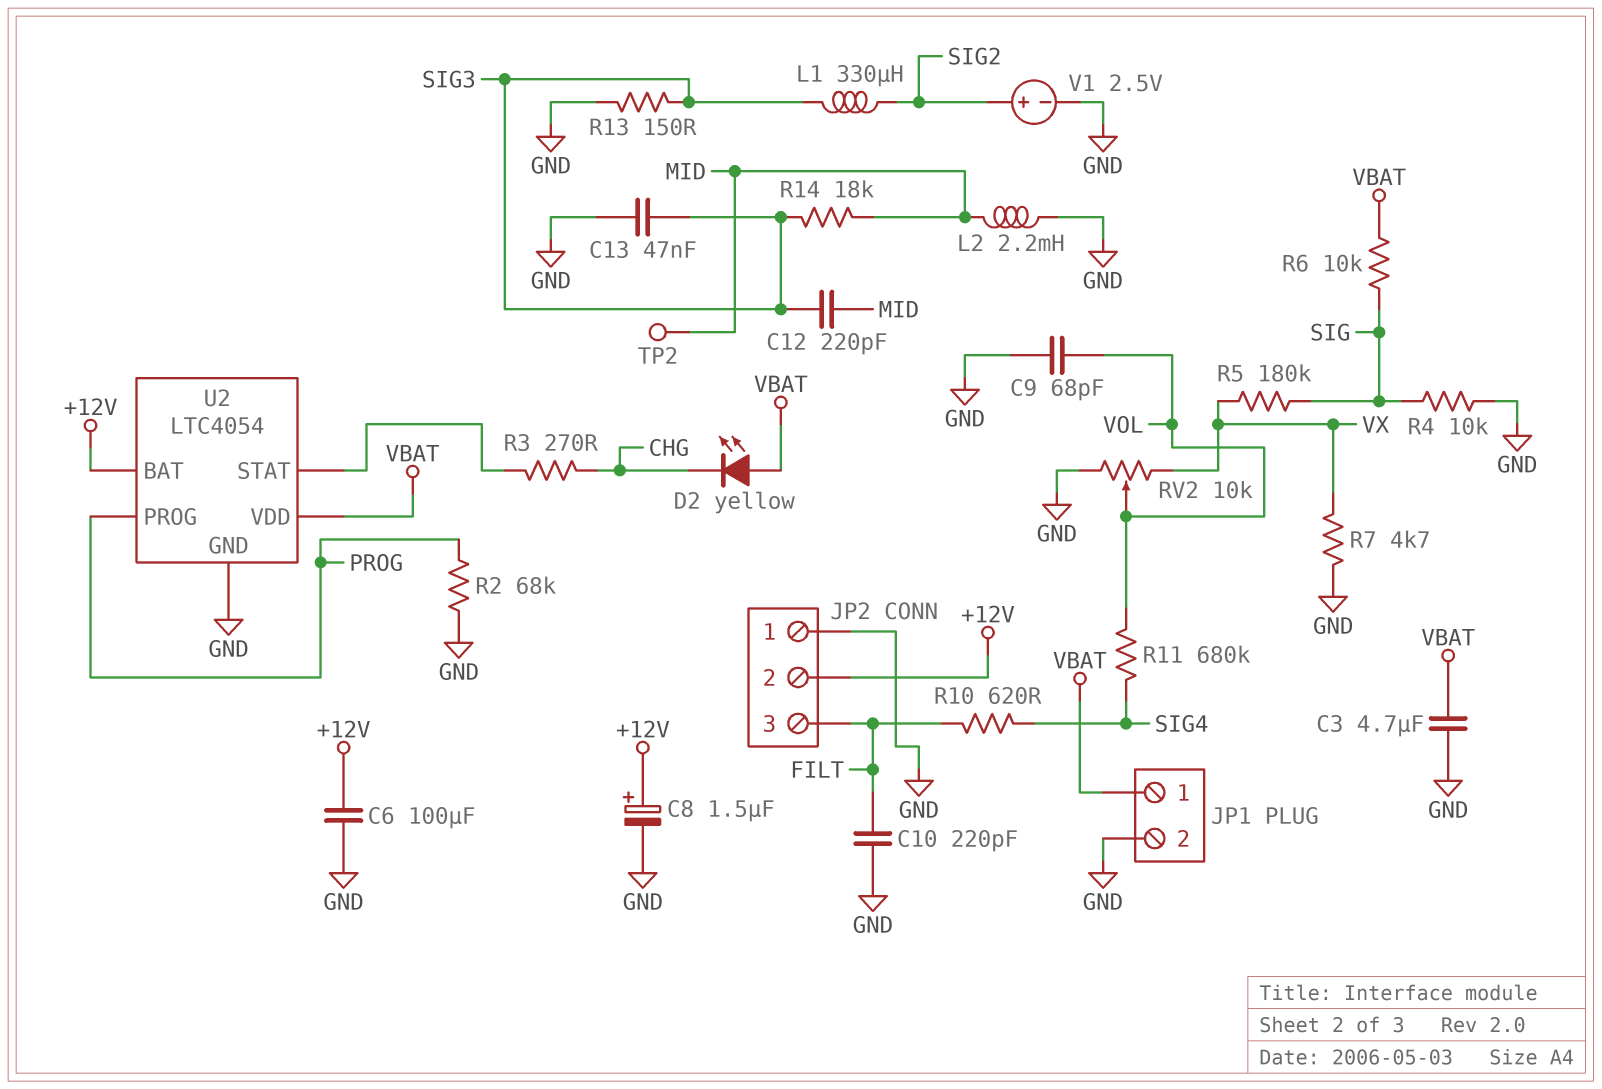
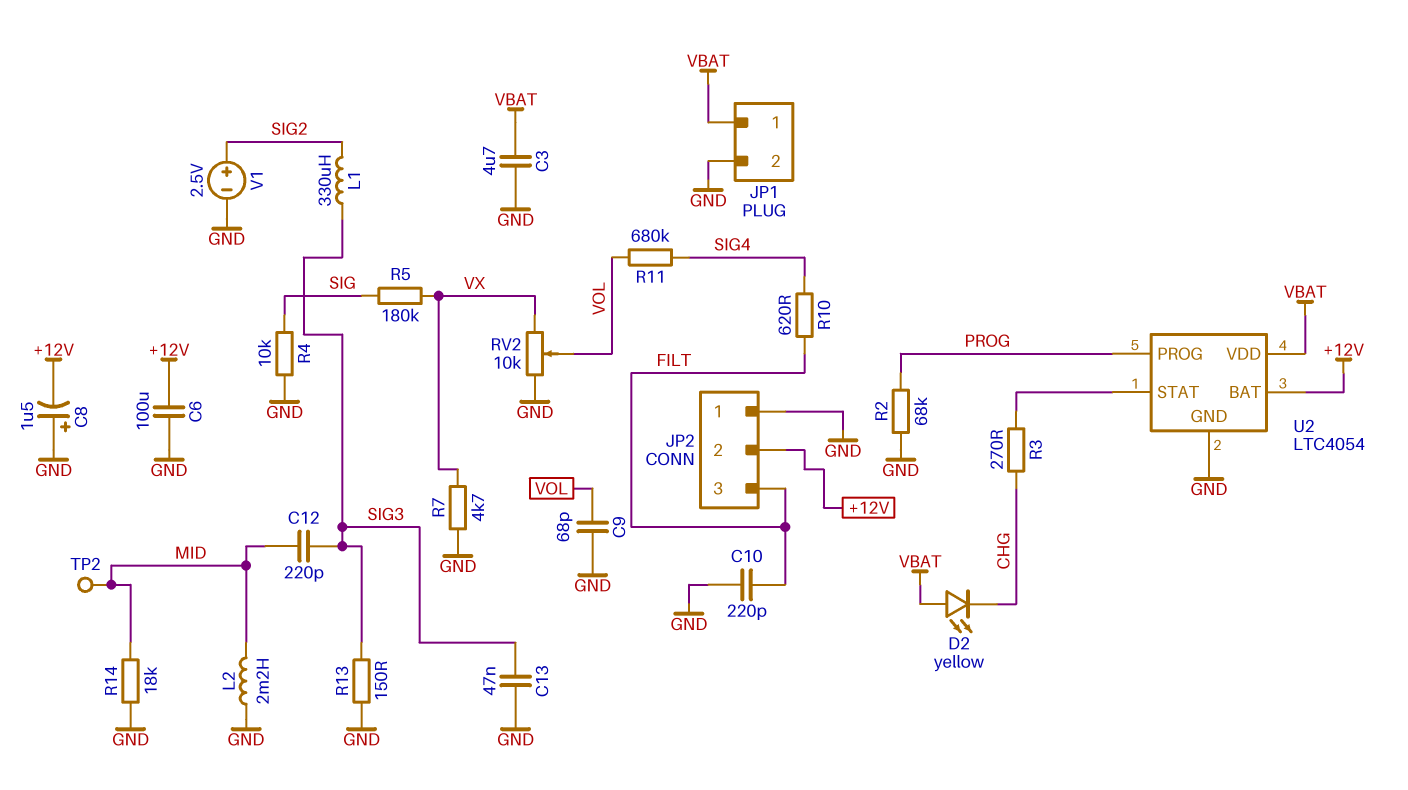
C8: 1.5uF (plus +12V, minus GND) -> 1.5uF (plus GND, minus +12V)
R6: 10k (SIG, VBAT) -> none
R14: 18k (MID, SIG3) -> 18k (GND, MID)

